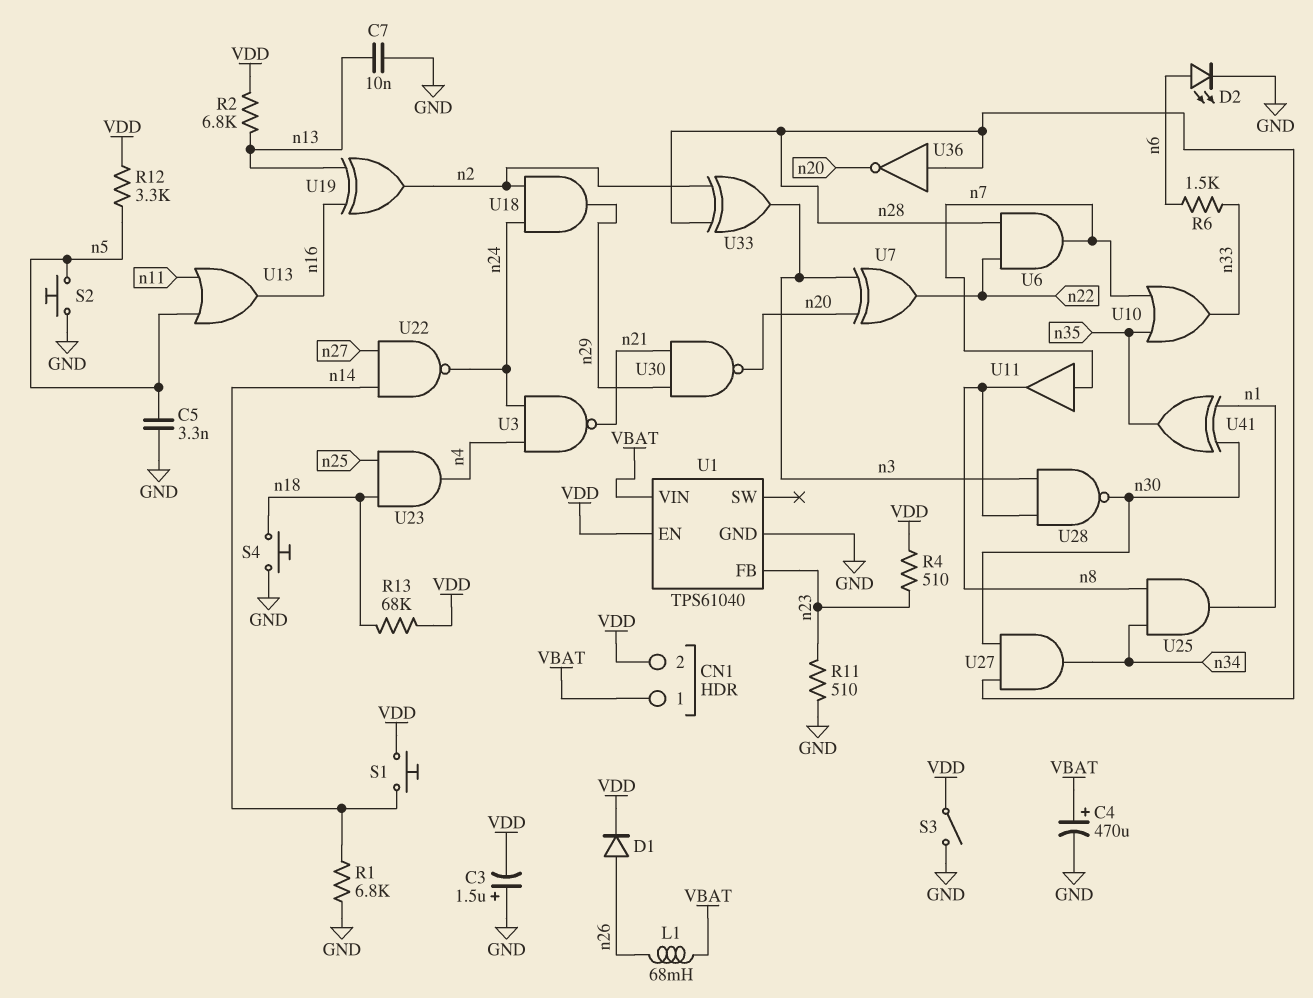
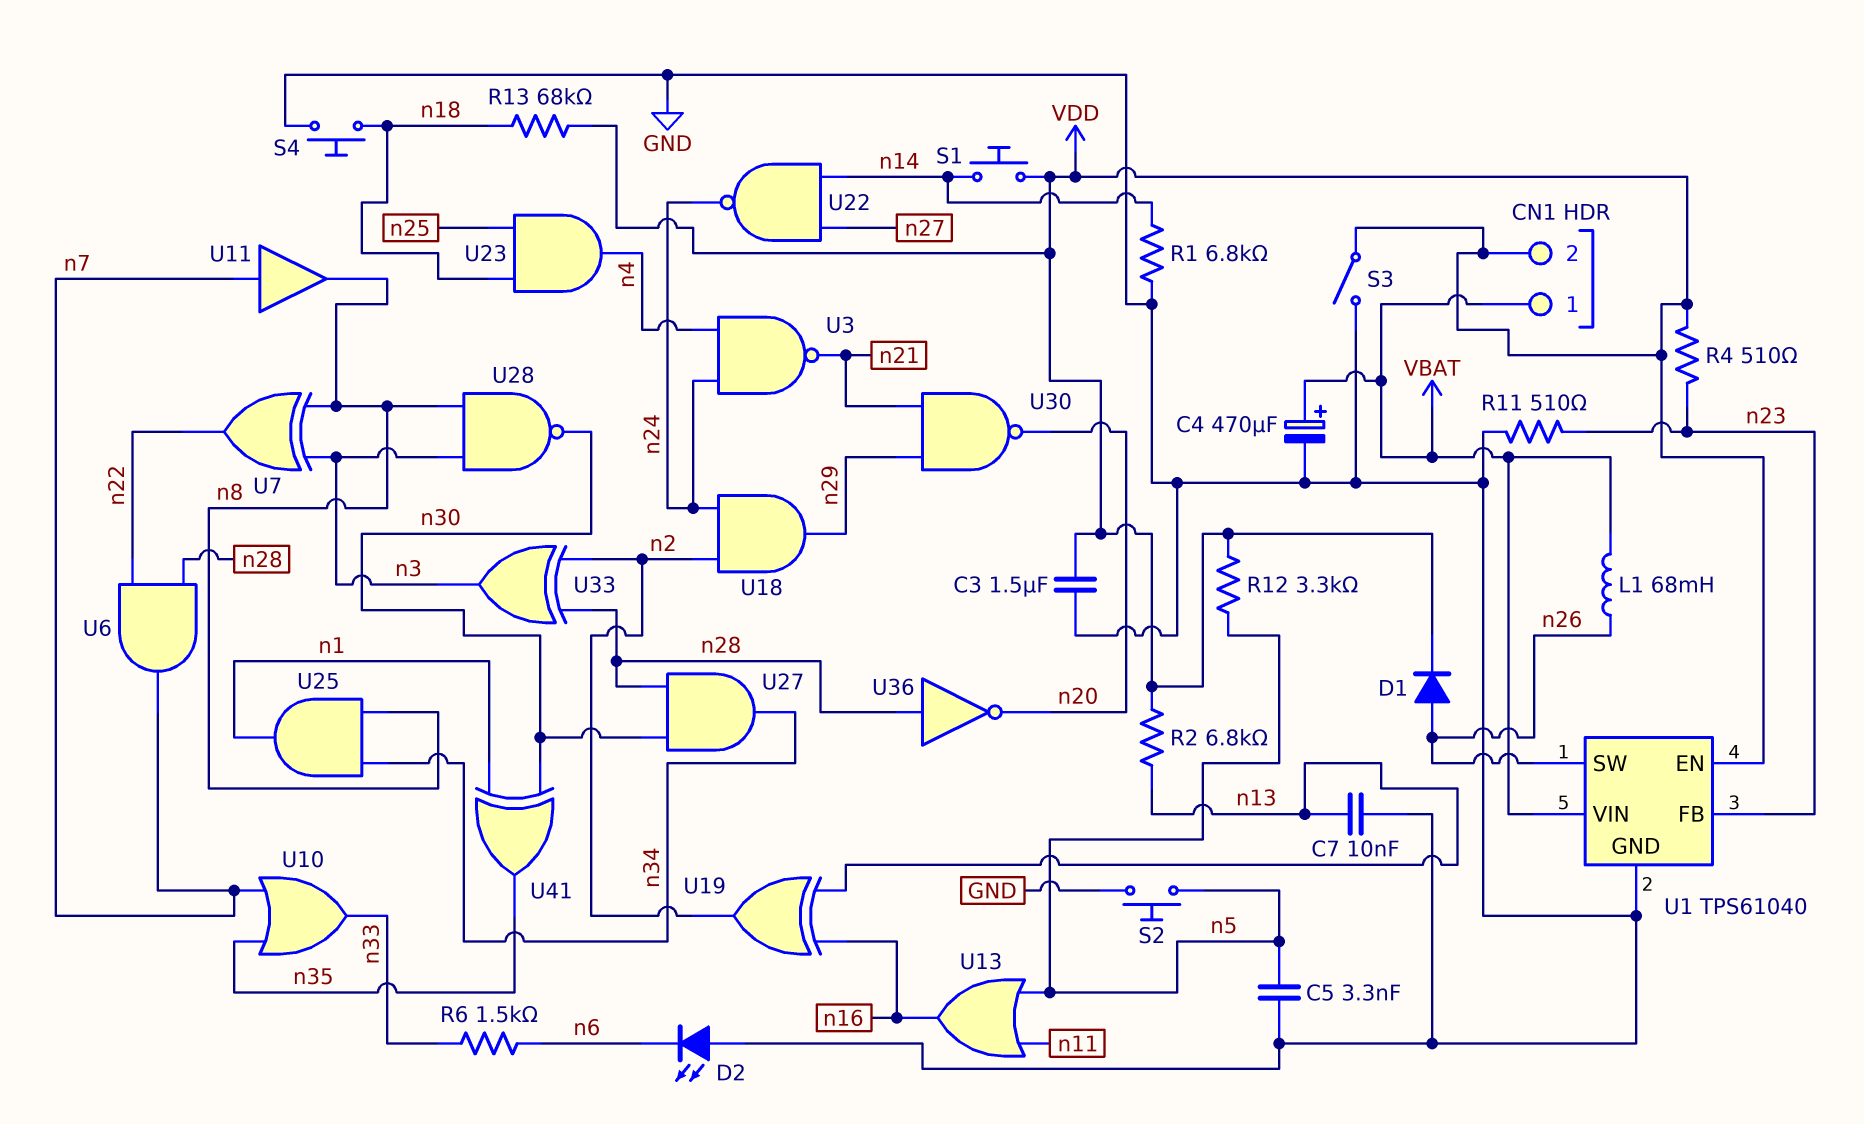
C3: 1.5uF (plus GND, minus VDD) -> 1.5uF (GND, VDD)
D2: LED (A n6, K GND) -> LED (A GND, K n6)
U1 pin SW: none -> n26
U7: XOR (in n3, in n20, out n22) -> XOR (in n3, in n8, out n22)

